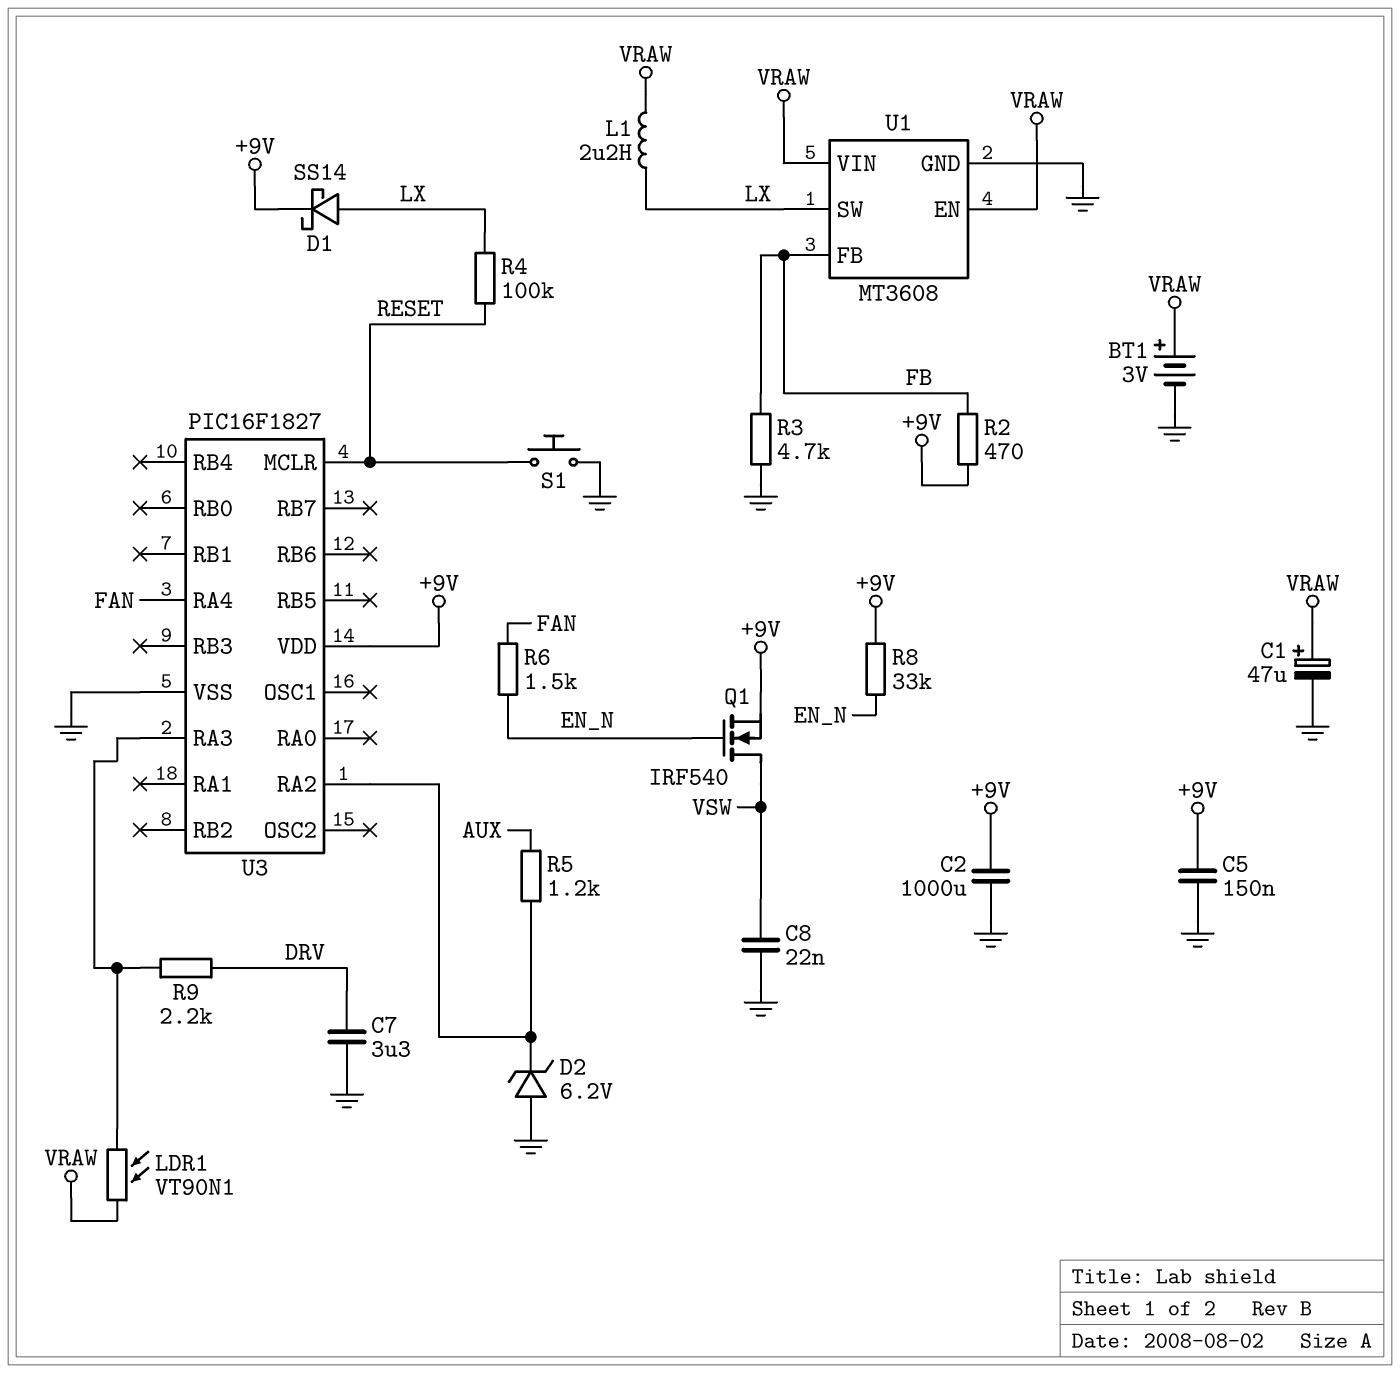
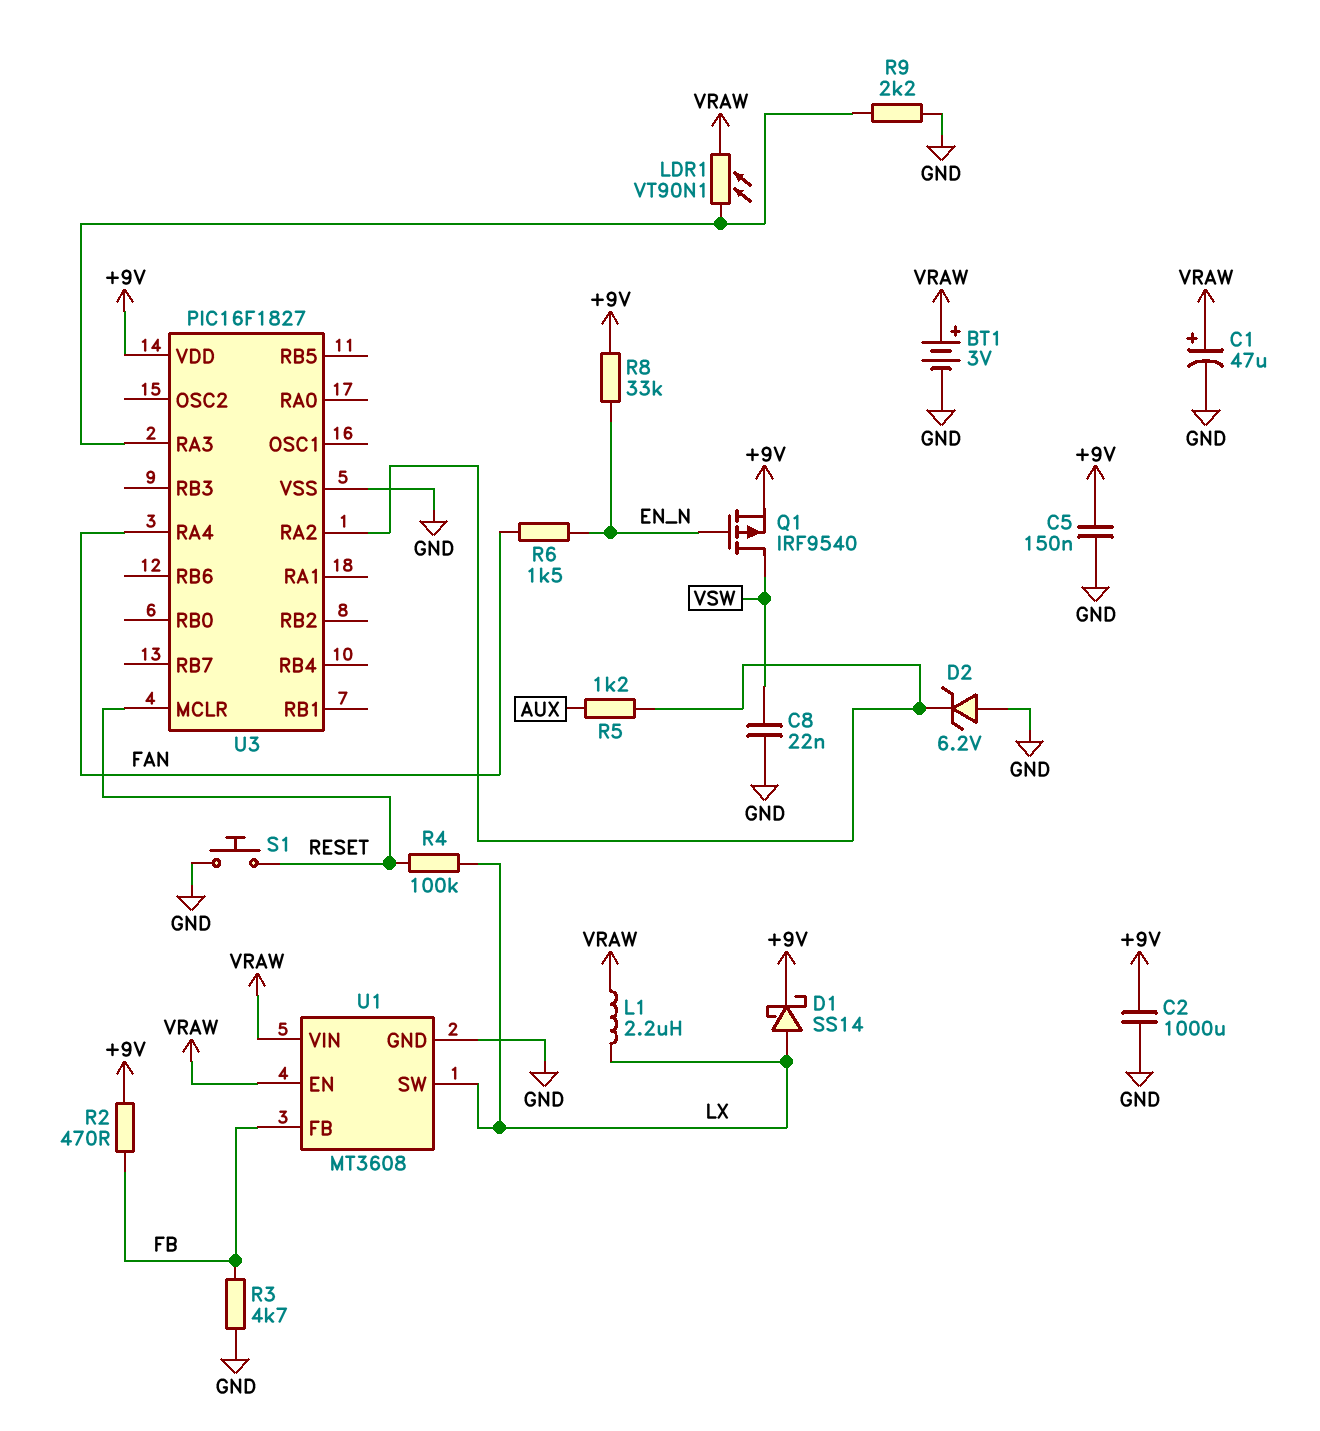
C7: 3.3uF (DRV, GND) -> none
Q1: NMOS IRF540 (G EN_N, D VSW, S +9V) -> PMOS IRF9540 (G EN_N, D VSW, S +9V)
R9: 2.2k (DRV, U3/RA3) -> 2.2k (GND, U3/RA3)

